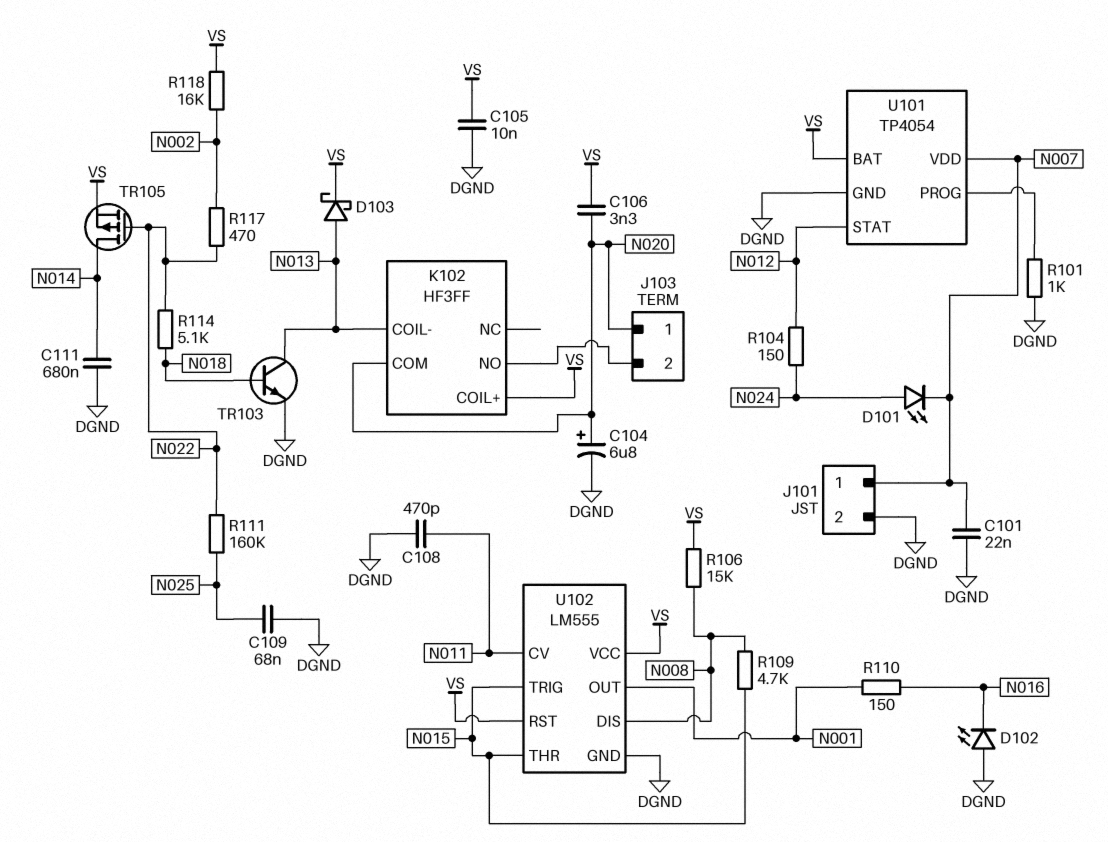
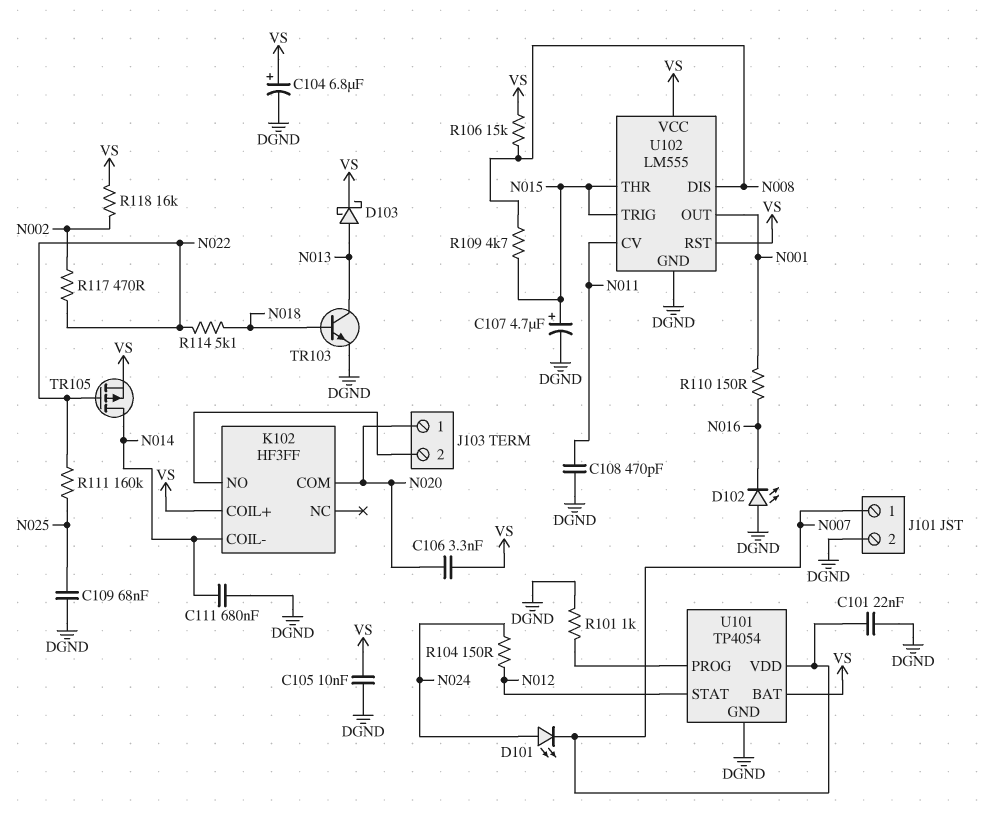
C104: 6.8uF (plus N020, minus DGND) -> 6.8uF (plus VS, minus DGND)
C107: none -> 4.7uF (plus N015, minus DGND)
K102 pin COIL-: N013 -> N014

